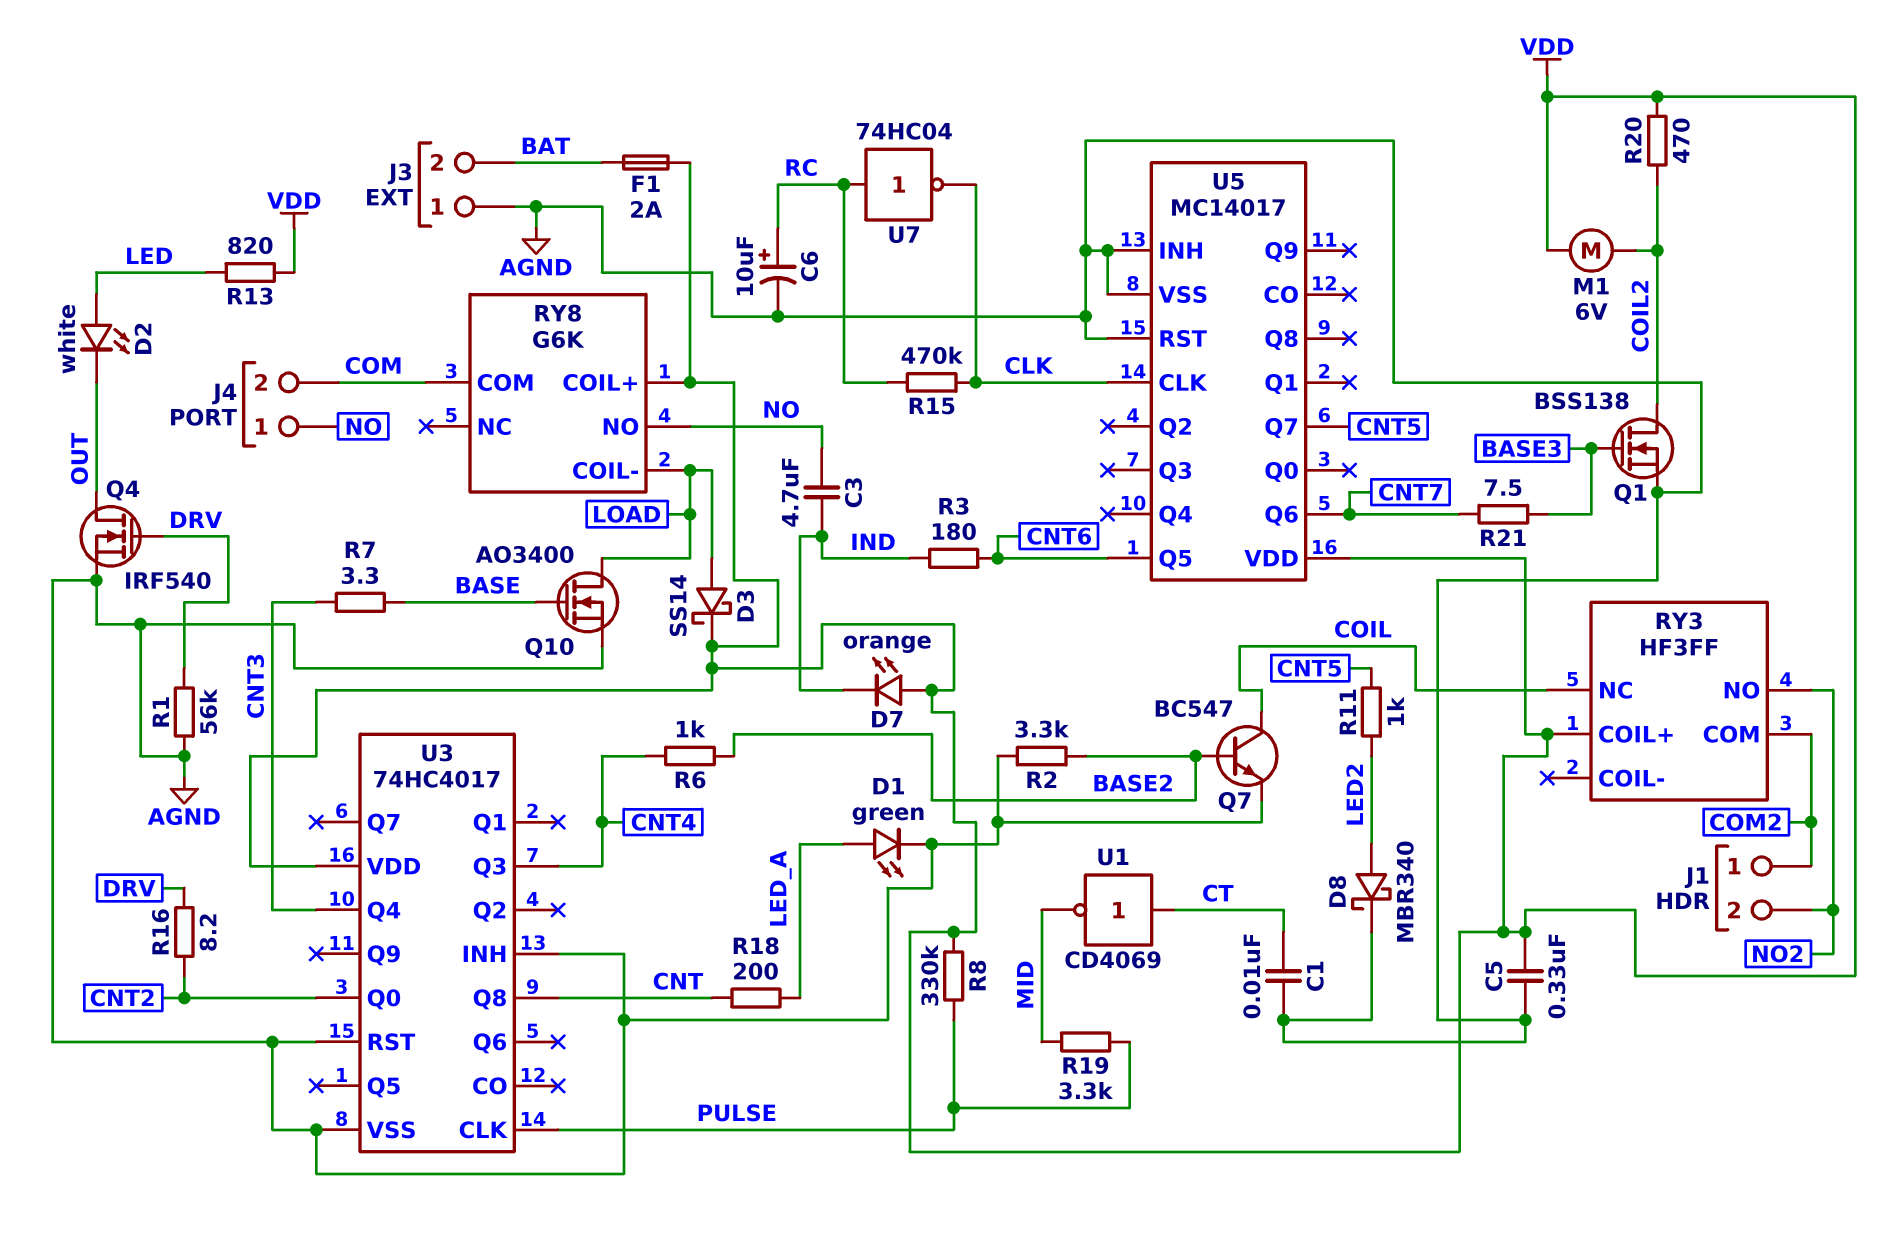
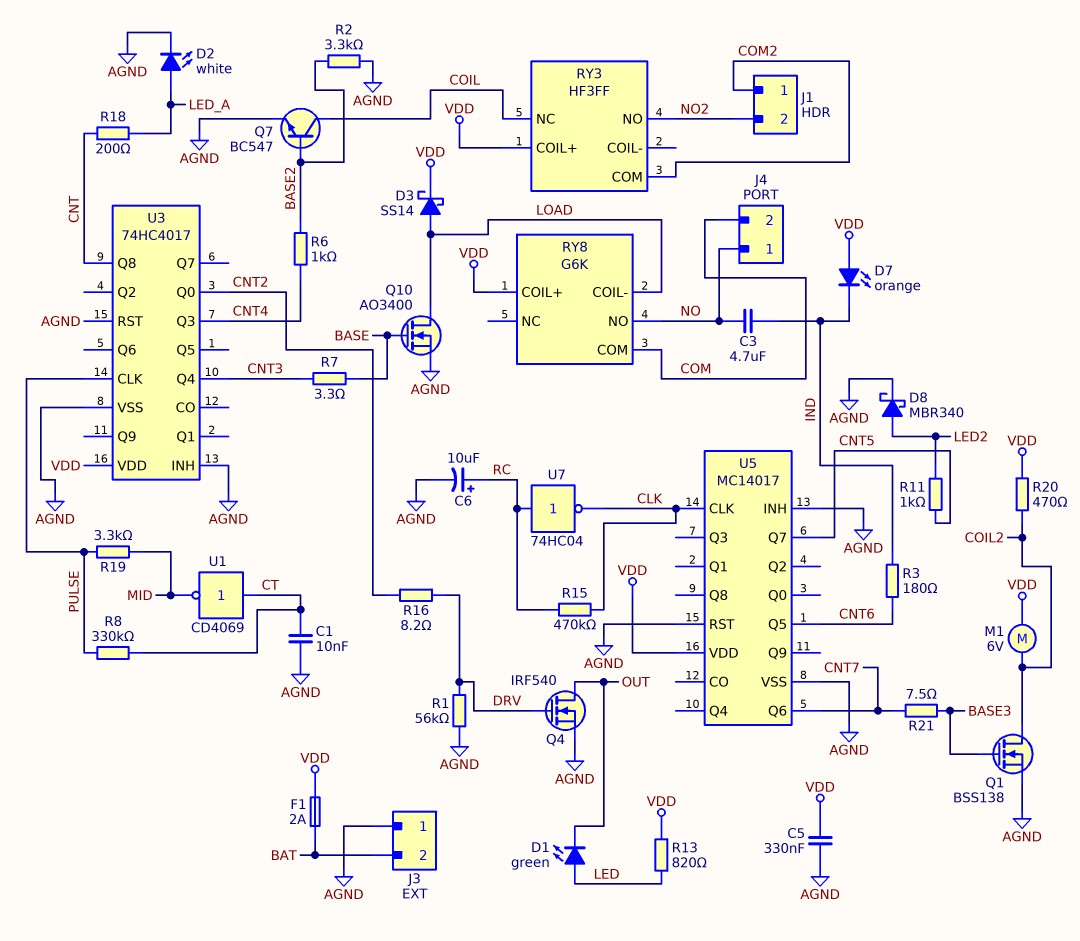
D1: LED green (A LED_A, K AGND) -> LED green (A LED, K OUT)
D2: LED white (A LED, K OUT) -> LED white (A LED_A, K AGND)
R8: 330k (PULSE, VDD) -> 330k (CT, PULSE)

